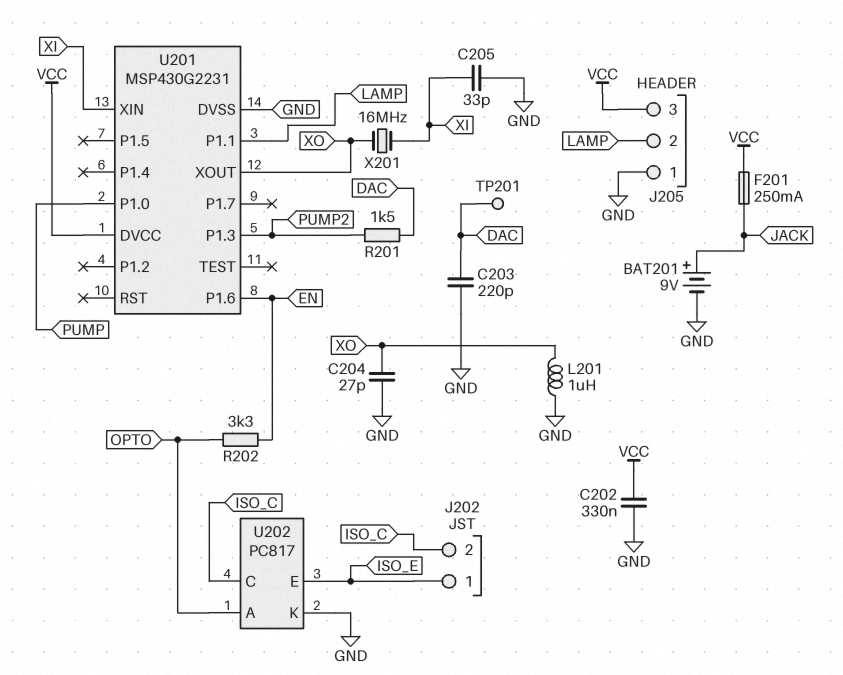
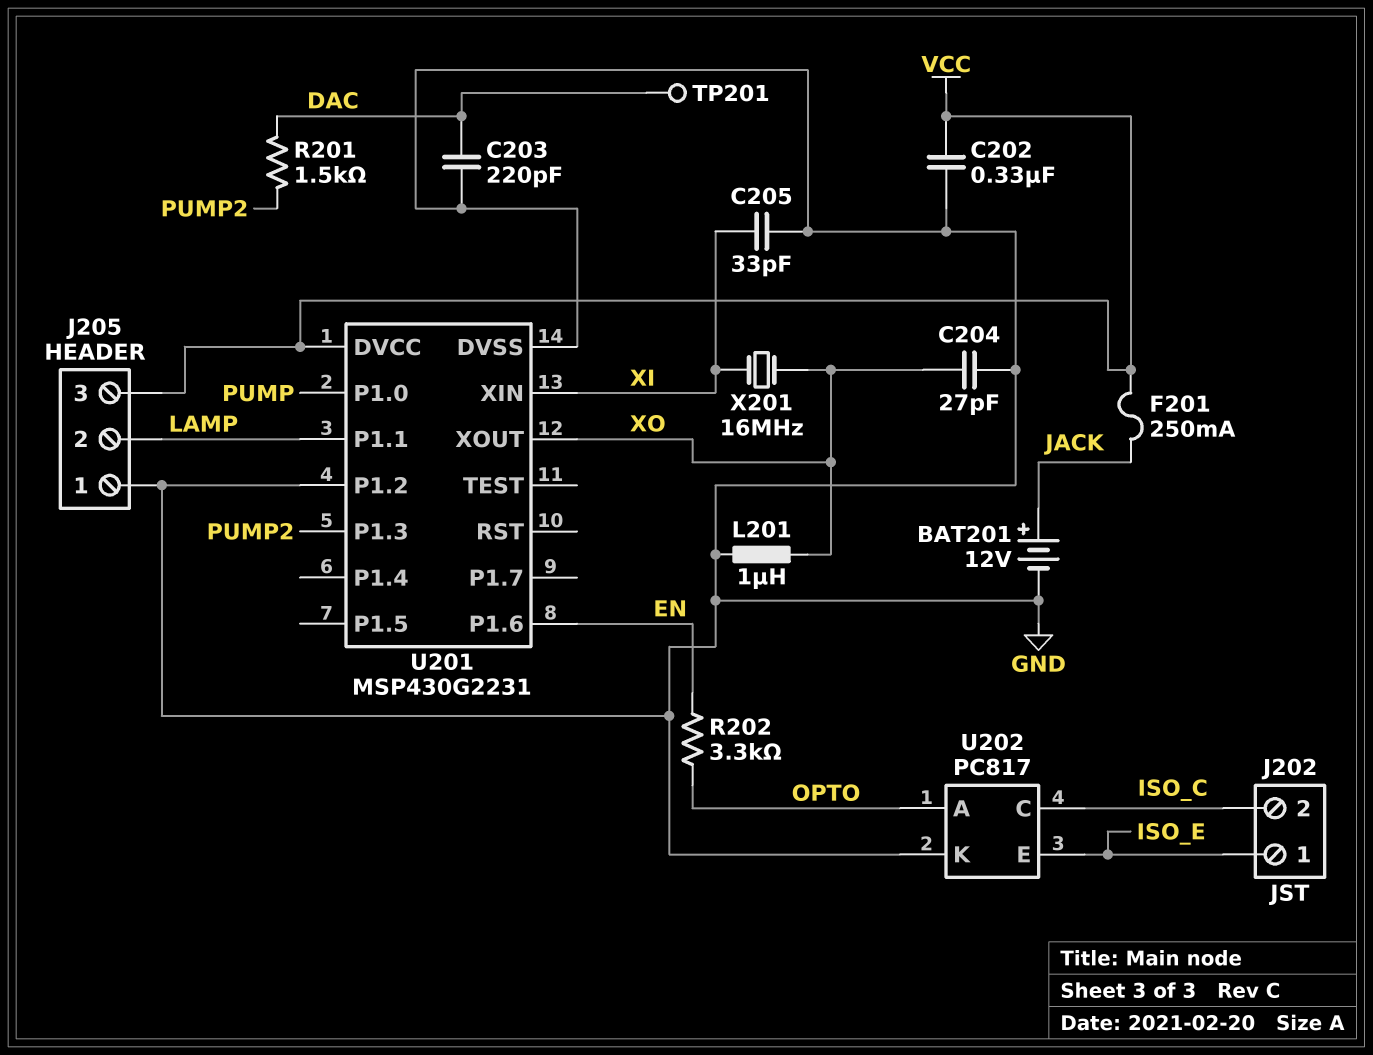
BAT201: 9V (plus JACK, minus GND) -> 12V (plus JACK, minus GND)
U201 pin P1.2: none -> GND

